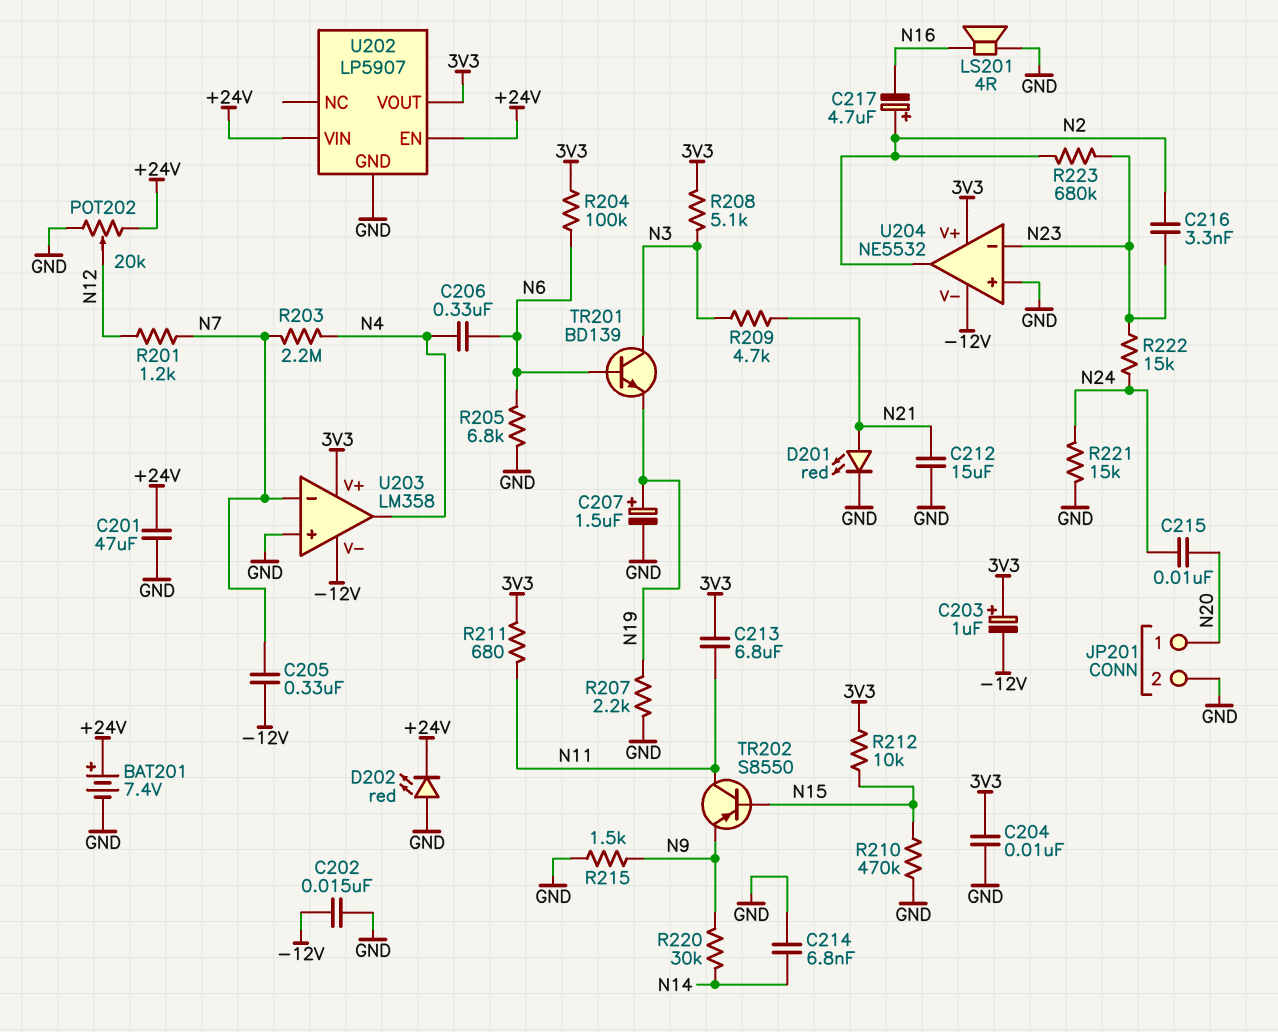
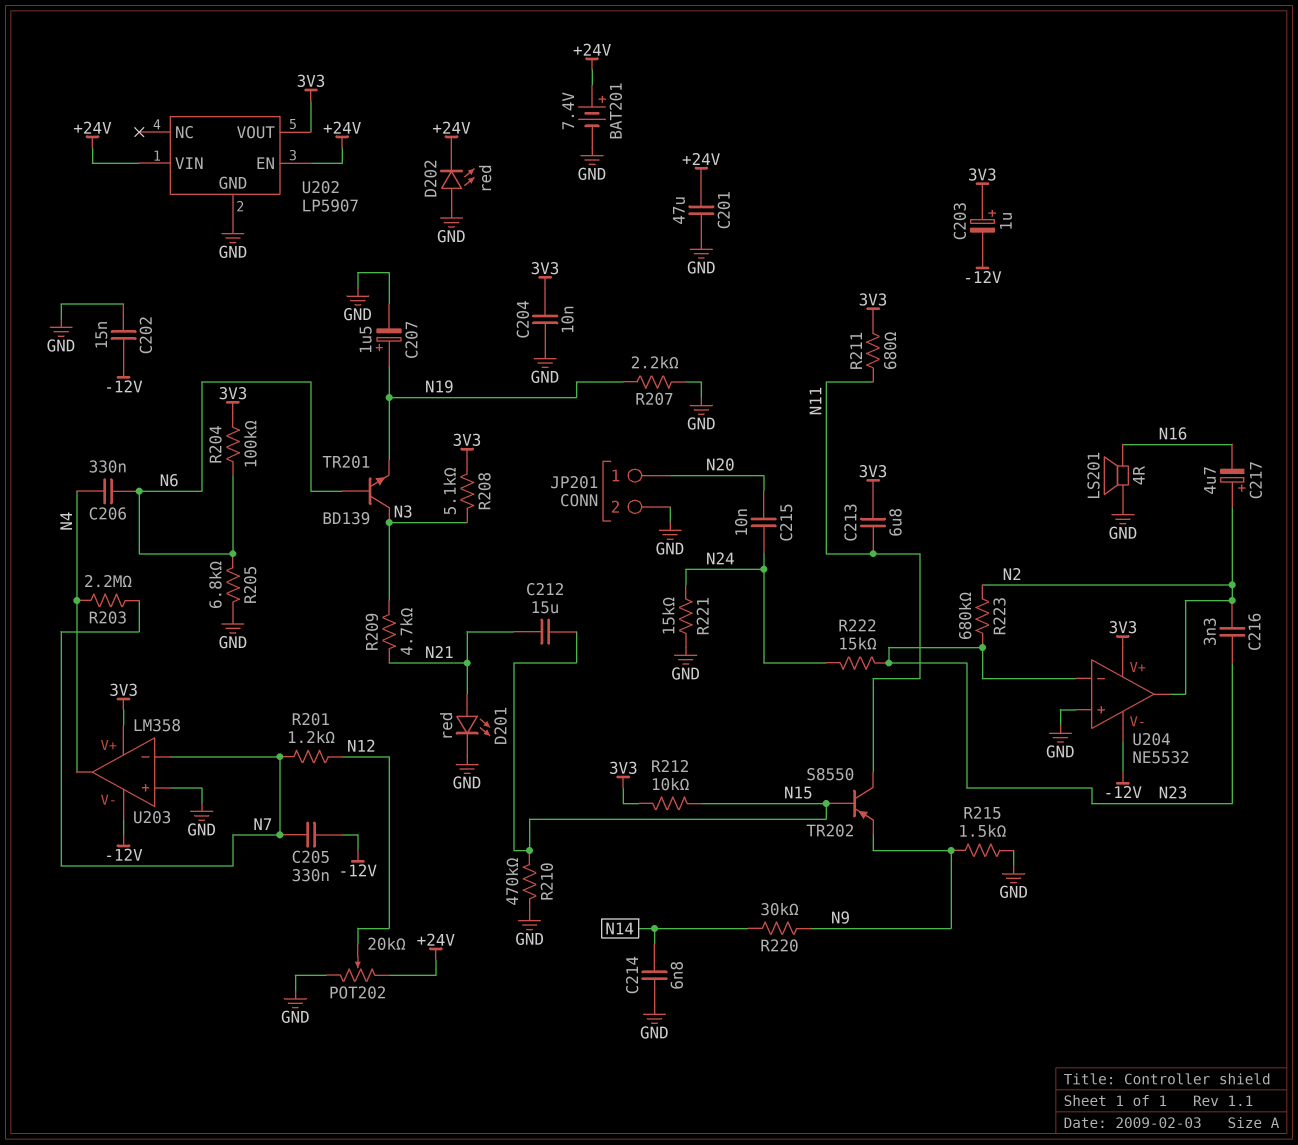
C212: 15uF (GND, N21) -> 15uF (N15, N21)

